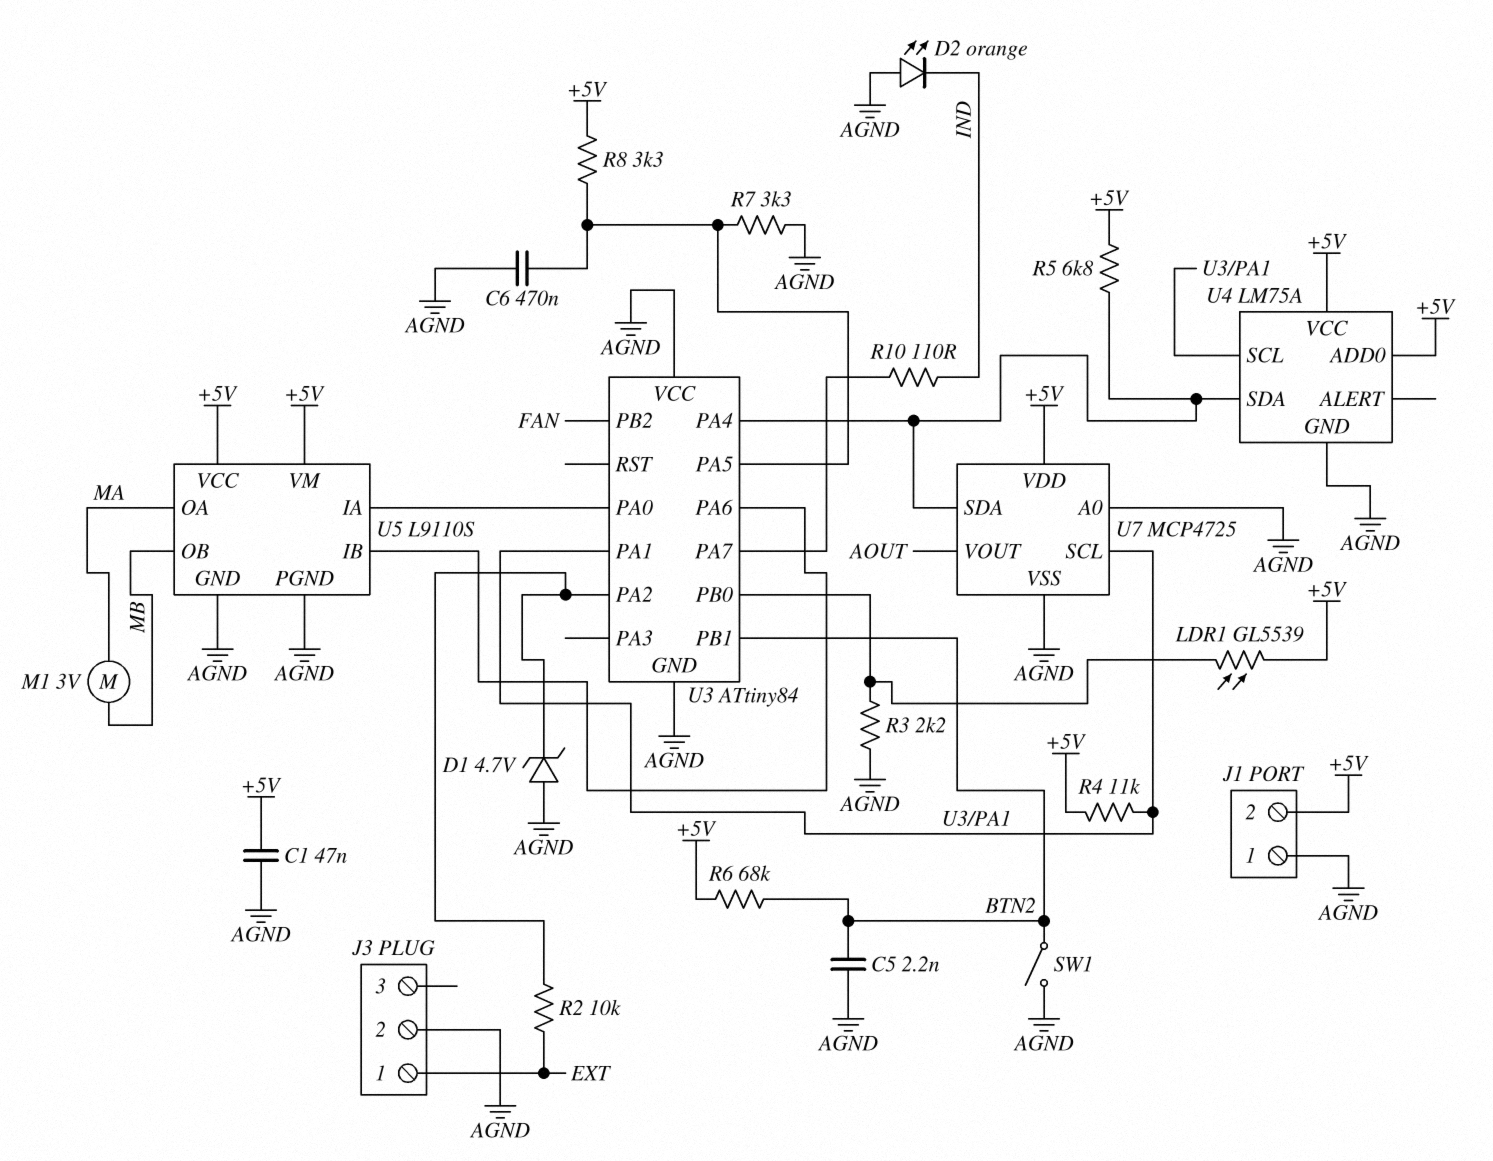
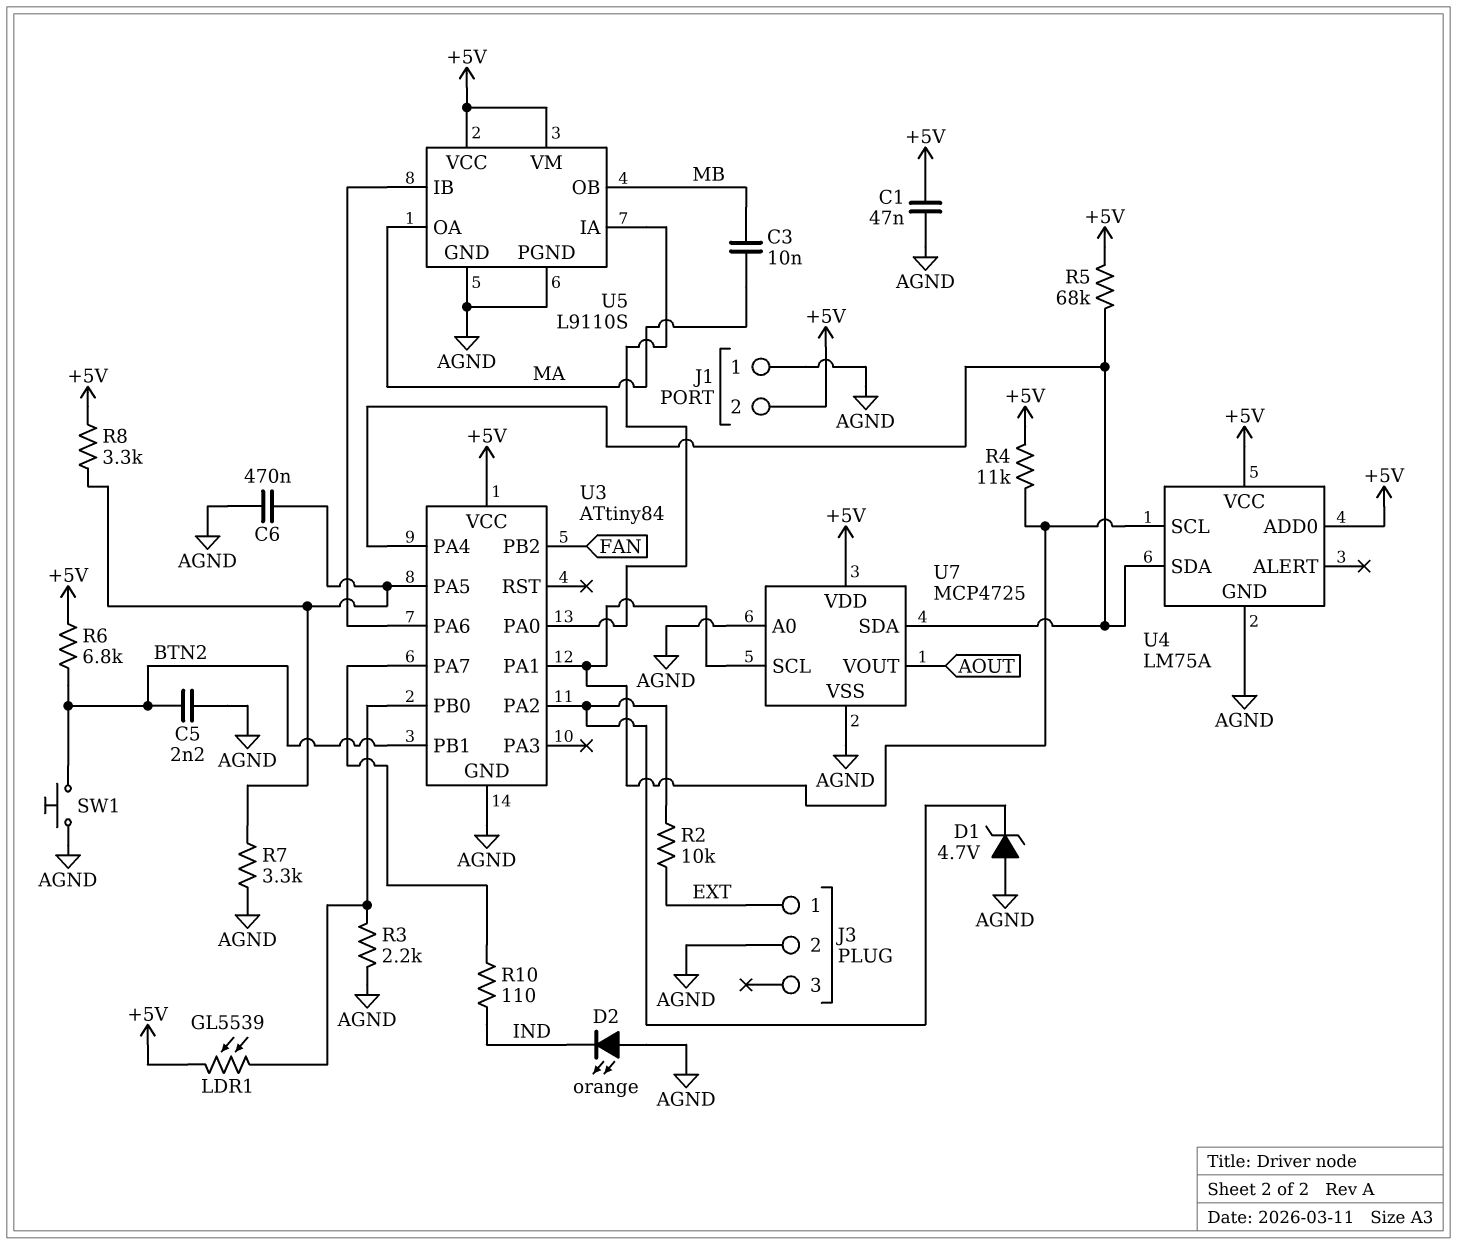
C3: none -> 10nF (MA, MB)
M1: motor 3V (MA, MB) -> none
R5: 6.8k (+5V, U3/PA4) -> 68k (+5V, U3/PA4)
R6: 68k (+5V, BTN2) -> 6.8k (+5V, BTN2)
SW1: switch (AGND, BTN2) -> button (AGND, BTN2)
U3 pin VCC: AGND -> +5V

